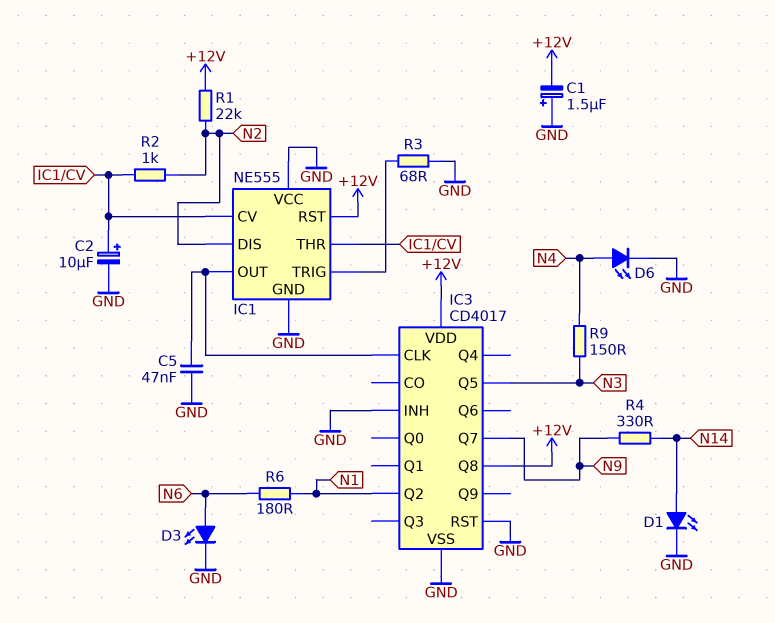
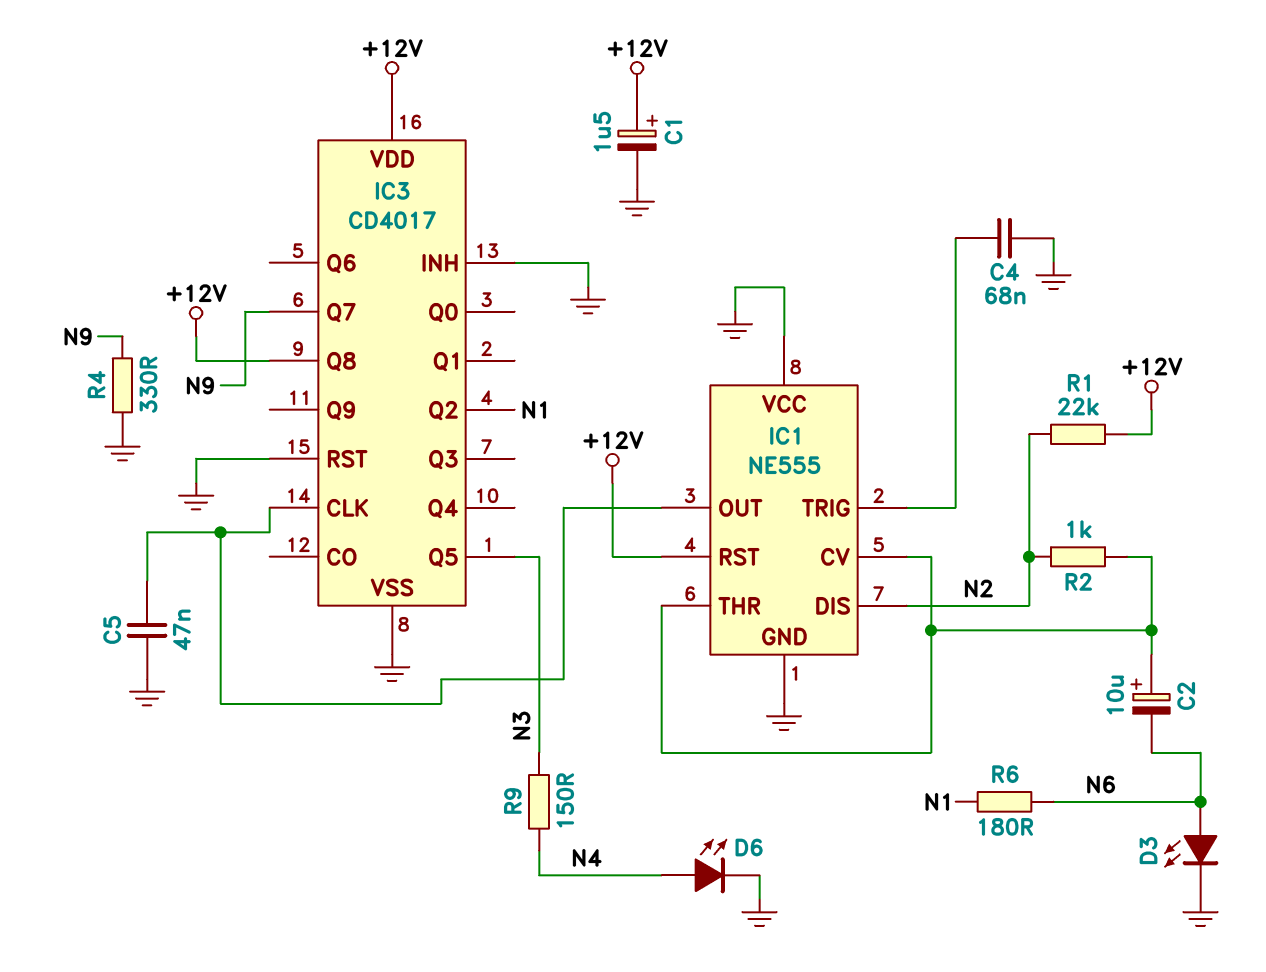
C1: 1.5uF (plus GND, minus +12V) -> 1.5uF (plus +12V, minus GND)
C2: 10uF (plus IC1/CV, minus GND) -> 10uF (plus IC1/CV, minus N6)
C4: none -> 68nF (GND, IC1/TRIG)
D1: LED (A N14, K GND) -> none
R3: 68 (GND, IC1/TRIG) -> none
R4: 330 (N9, N14) -> 330 (GND, N9)

